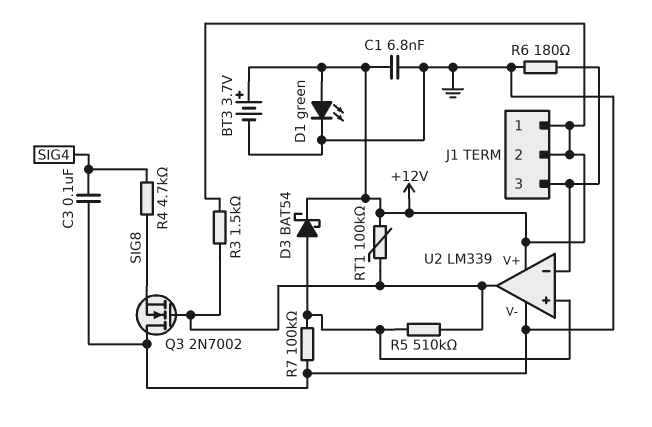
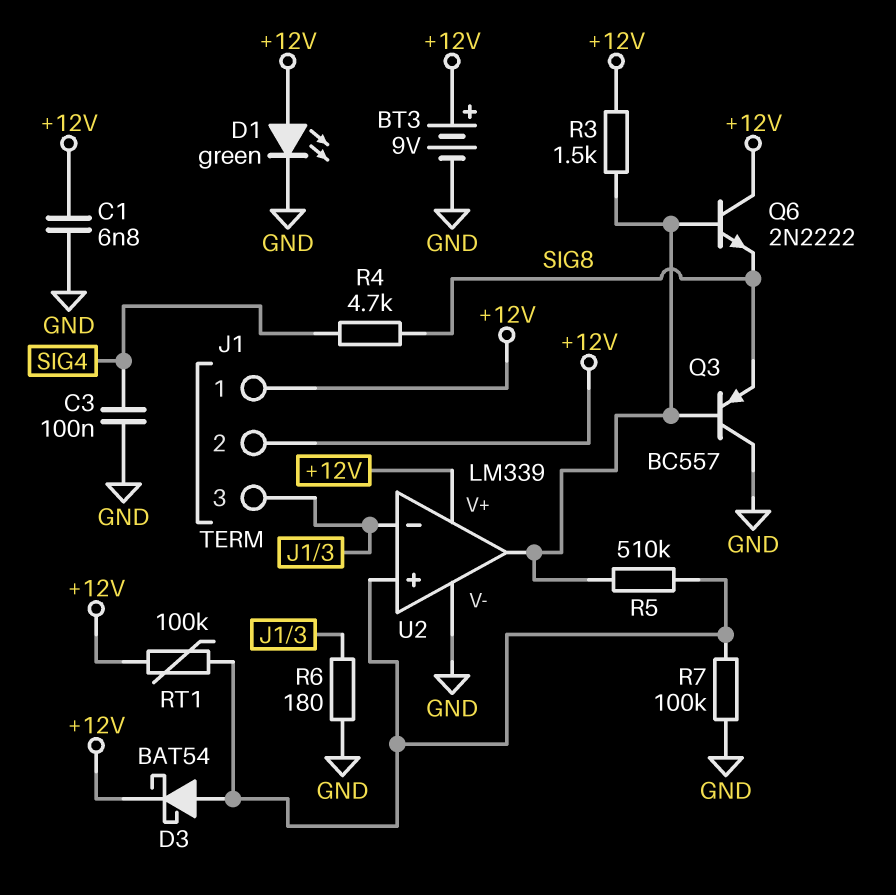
BT3: 3.7V (plus +12V, minus GND) -> 9V (plus +12V, minus GND)
Q3: NMOS 2N7002 (G U2/out, D GND, S SIG8) -> PNP BC557 (B U2/out, C GND, E SIG8)
Q6: none -> NPN 2N2222 (B U2/out, C +12V, E SIG8)
RT1: 100k (+12V, U2/out) -> 100k (+12V, U2/in+)

